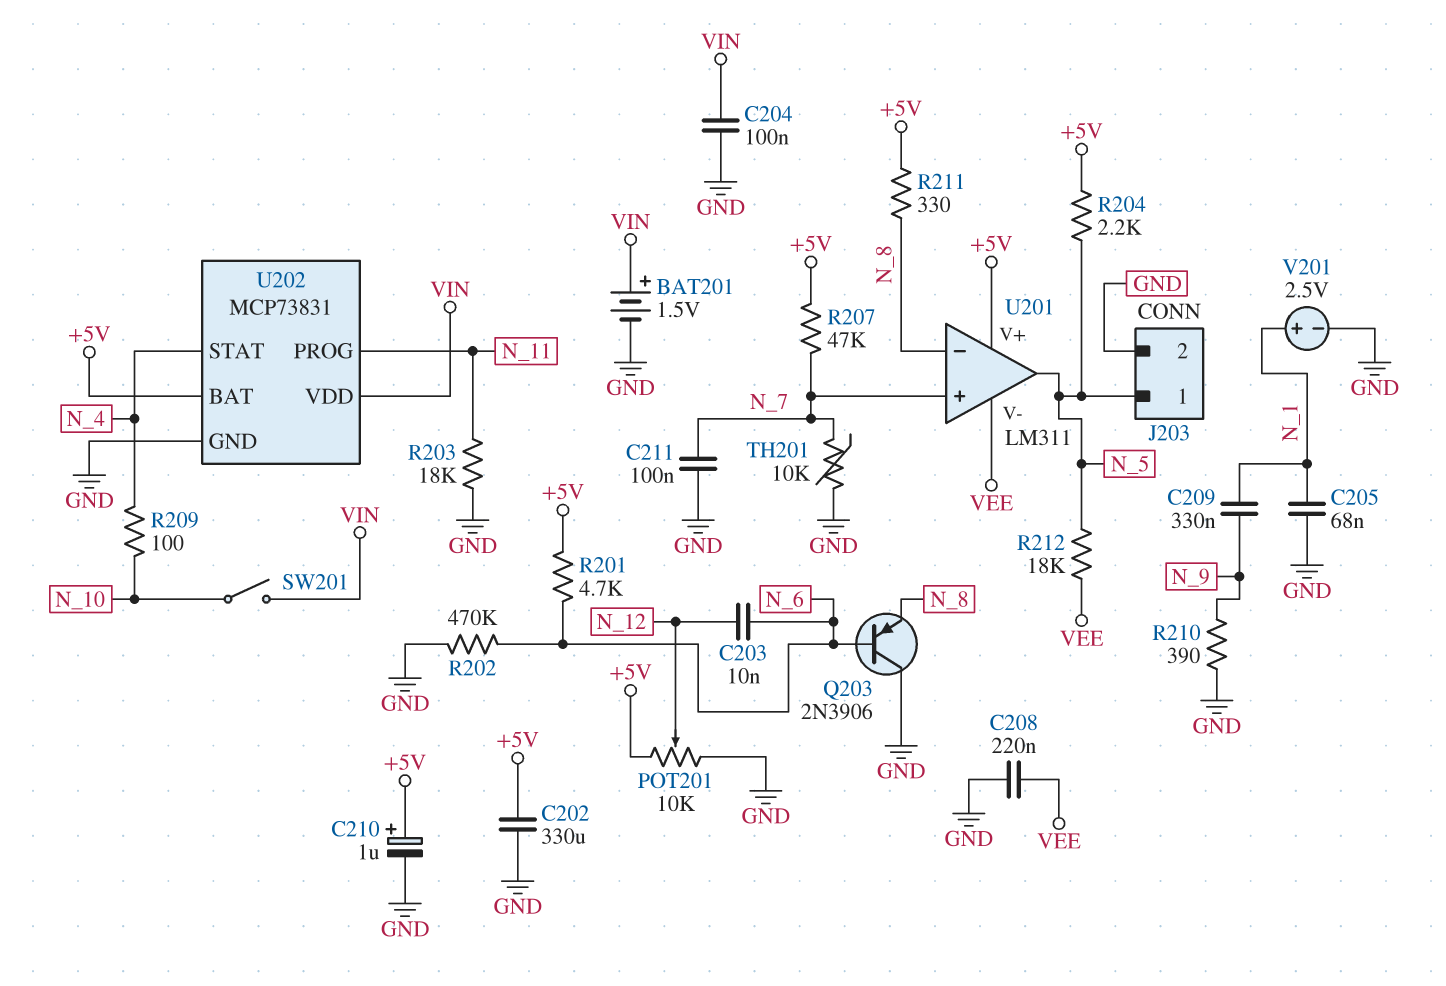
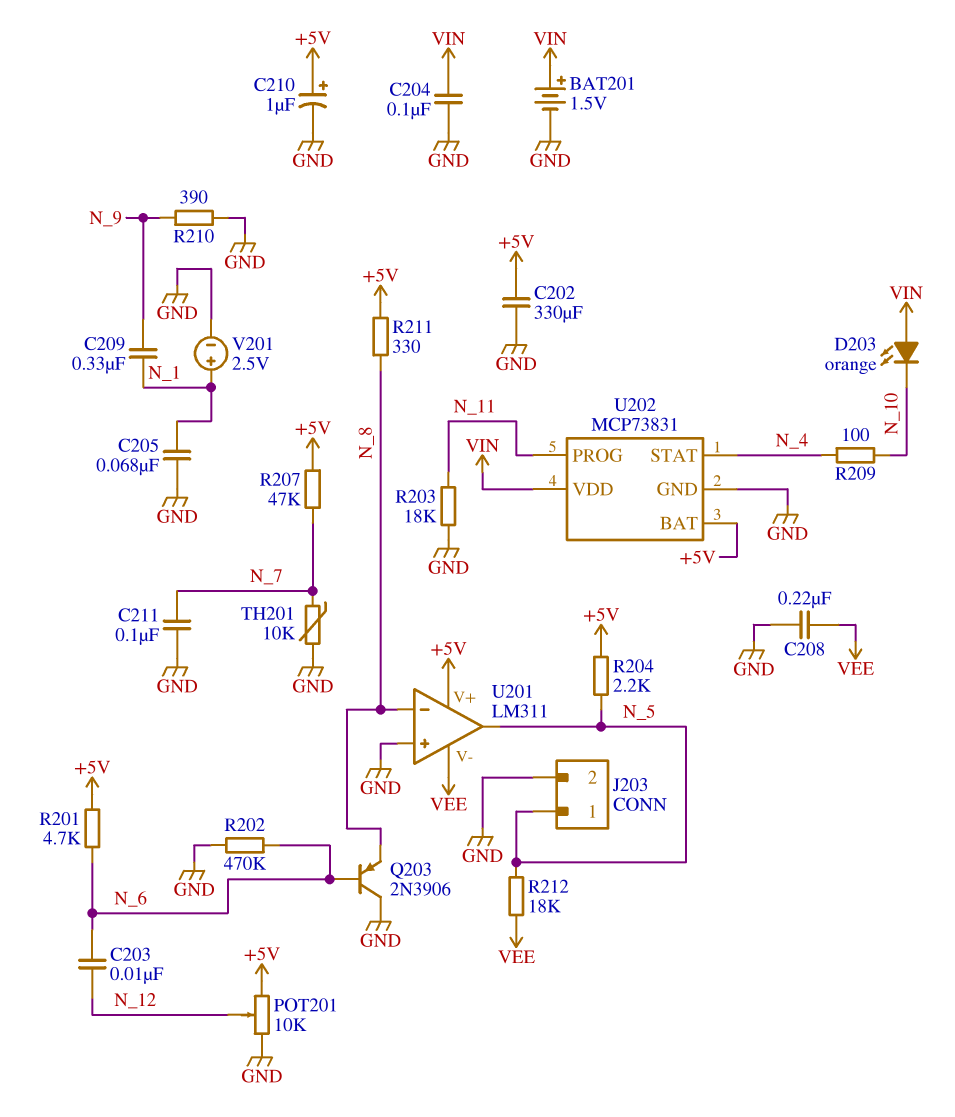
D203: none -> LED orange (A VIN, K N_10)
SW201: switch (N_10, VIN) -> none
U201 pin in+: N_7 -> GND

